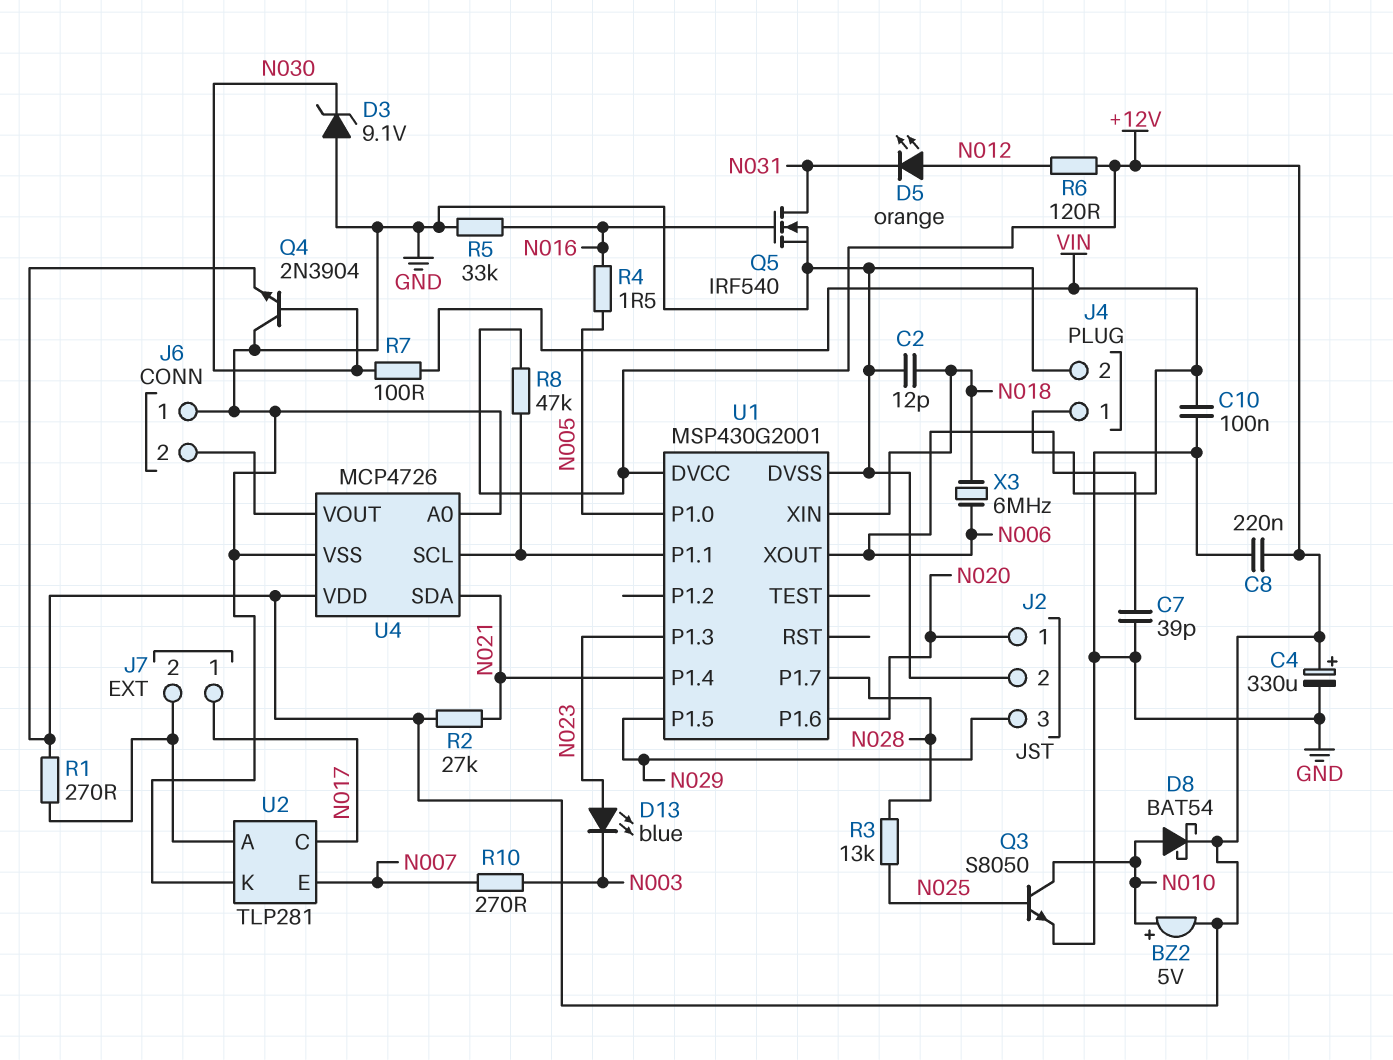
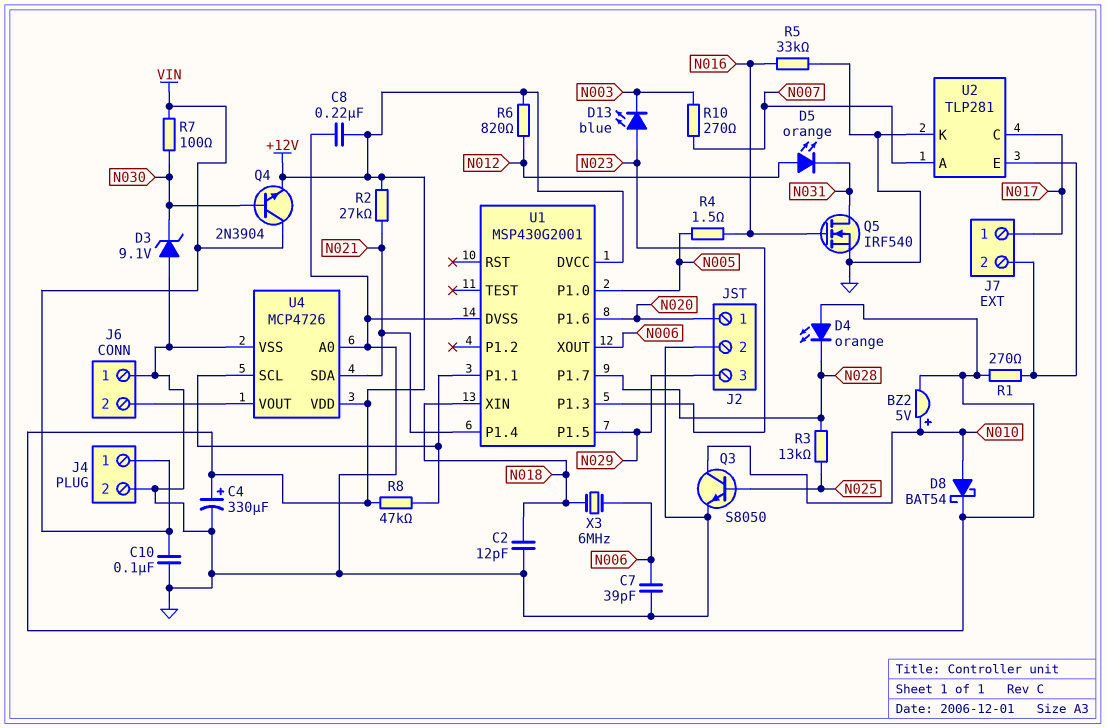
D4: none -> LED orange (A +12V, K N028)
Q4: NPN 2N3904 (B N030, C GND, E +12V) -> NPN 2N3904 (B N030, C VIN, E +12V)
R6: 120 (+12V, N012) -> 820 (+12V, N012)
U2 pin A: J7/2 -> N007
U2 pin E: N007 -> J7/2

